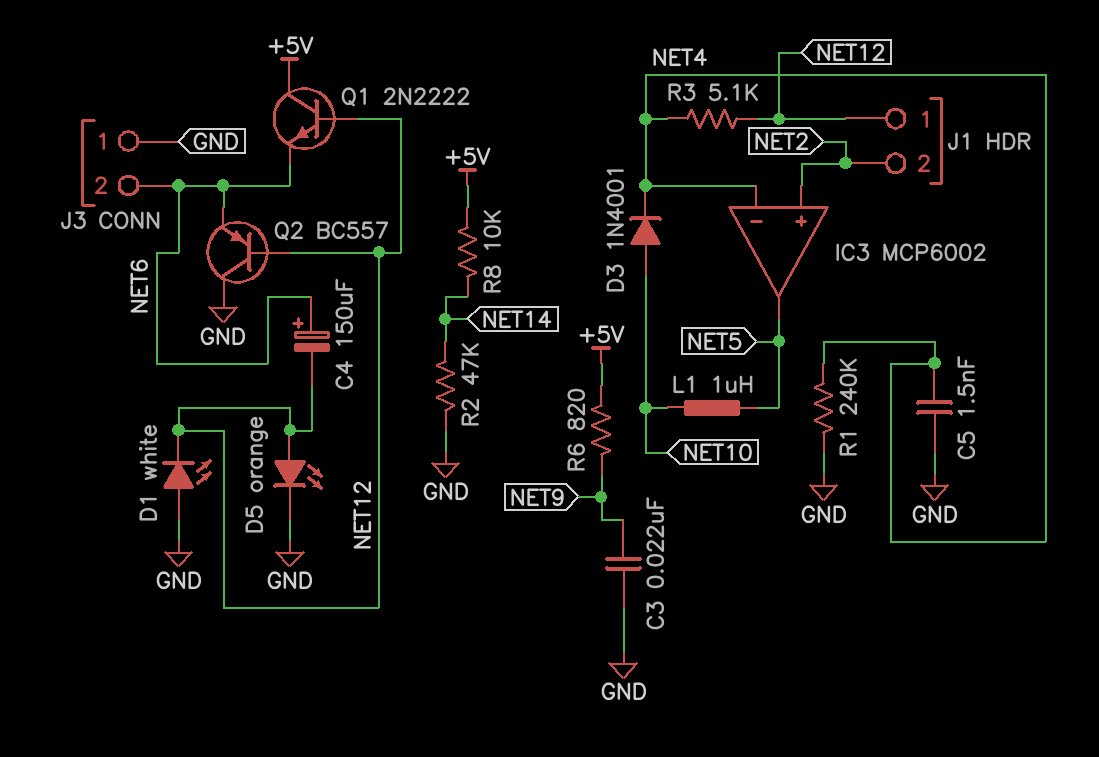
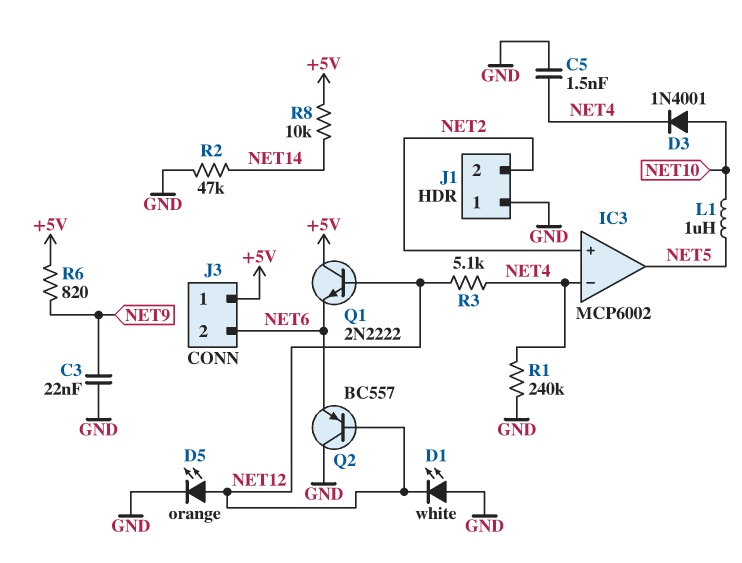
C4: 150uF (plus NET6, minus NET12) -> none
J1 pin 1: NET12 -> GND
J3 pin 1: GND -> +5V

